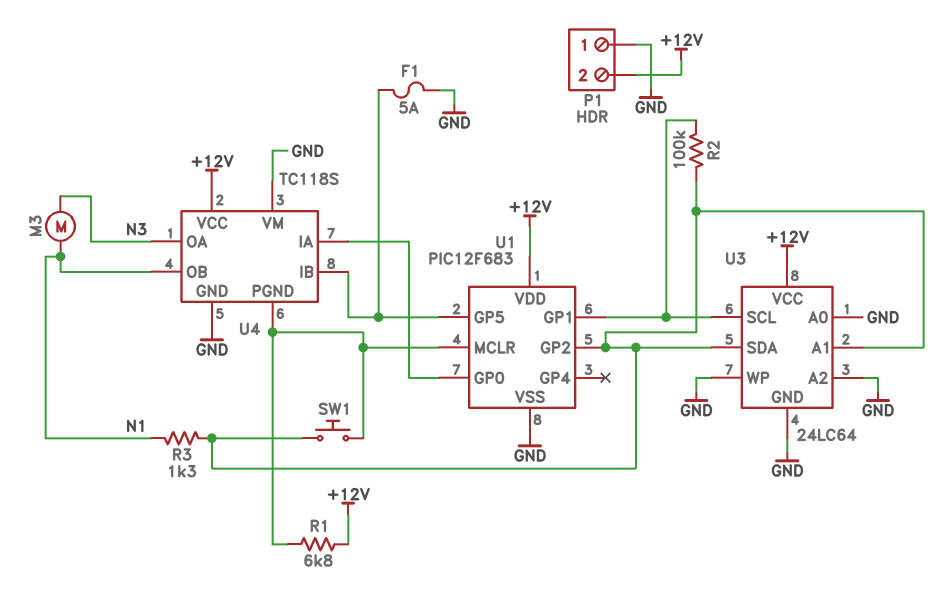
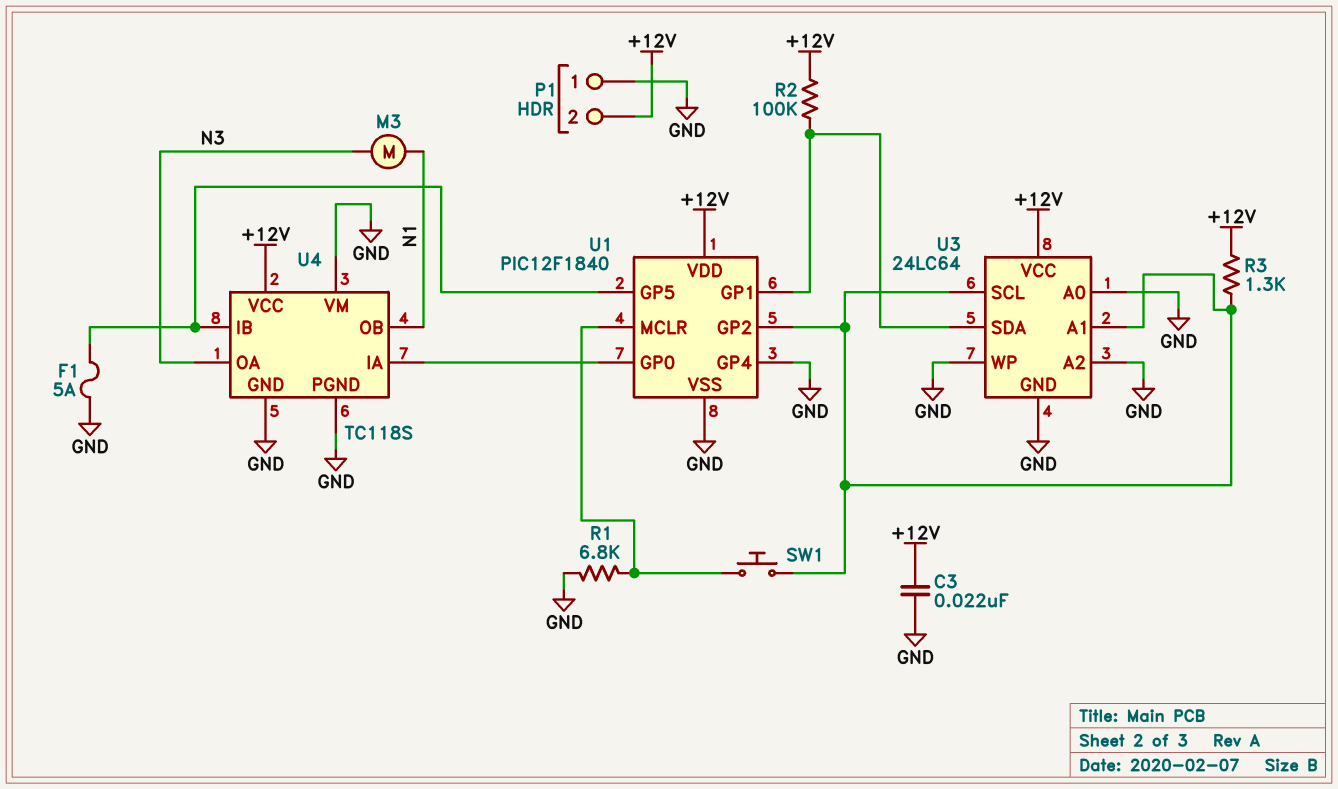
C3: none -> 22nF (+12V, GND)
R1: 6.8k (+12V, U1/MCLR) -> 6.8k (GND, U1/MCLR)
R2: 100k (U1/GP1, U1/GP2) -> 100k (+12V, U1/GP1)
R3: 1.3k (N1, U1/GP2) -> 1.3k (+12V, U1/GP2)
U1: PIC12F683 -> PIC12F1840
U1 pin GP4: none -> GND
U3 pin SCL: U1/GP1 -> U1/GP2
U3 pin SDA: U1/GP2 -> U1/GP1
U4 pin PGND: U1/MCLR -> GND

